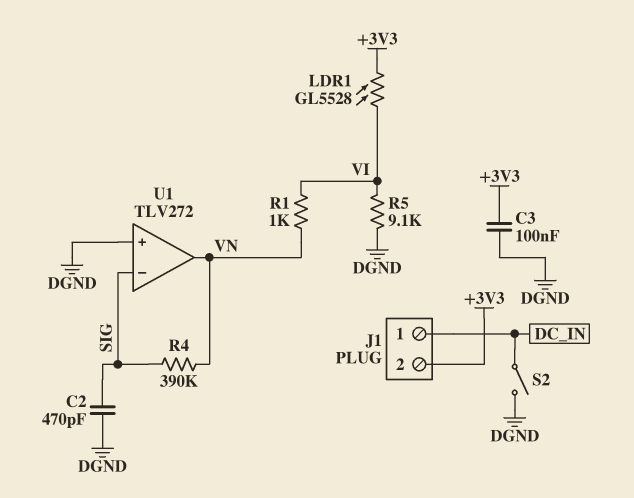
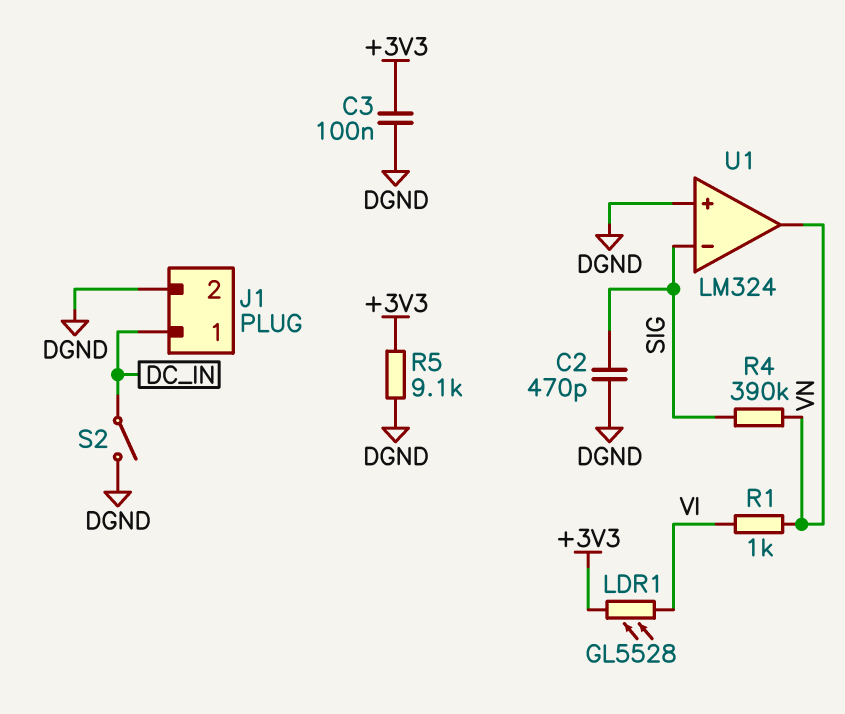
J1 pin 2: +3V3 -> DGND
R5: 9.1k (DGND, VI) -> 9.1k (+3V3, DGND)
U1: TLV272 -> LM324

